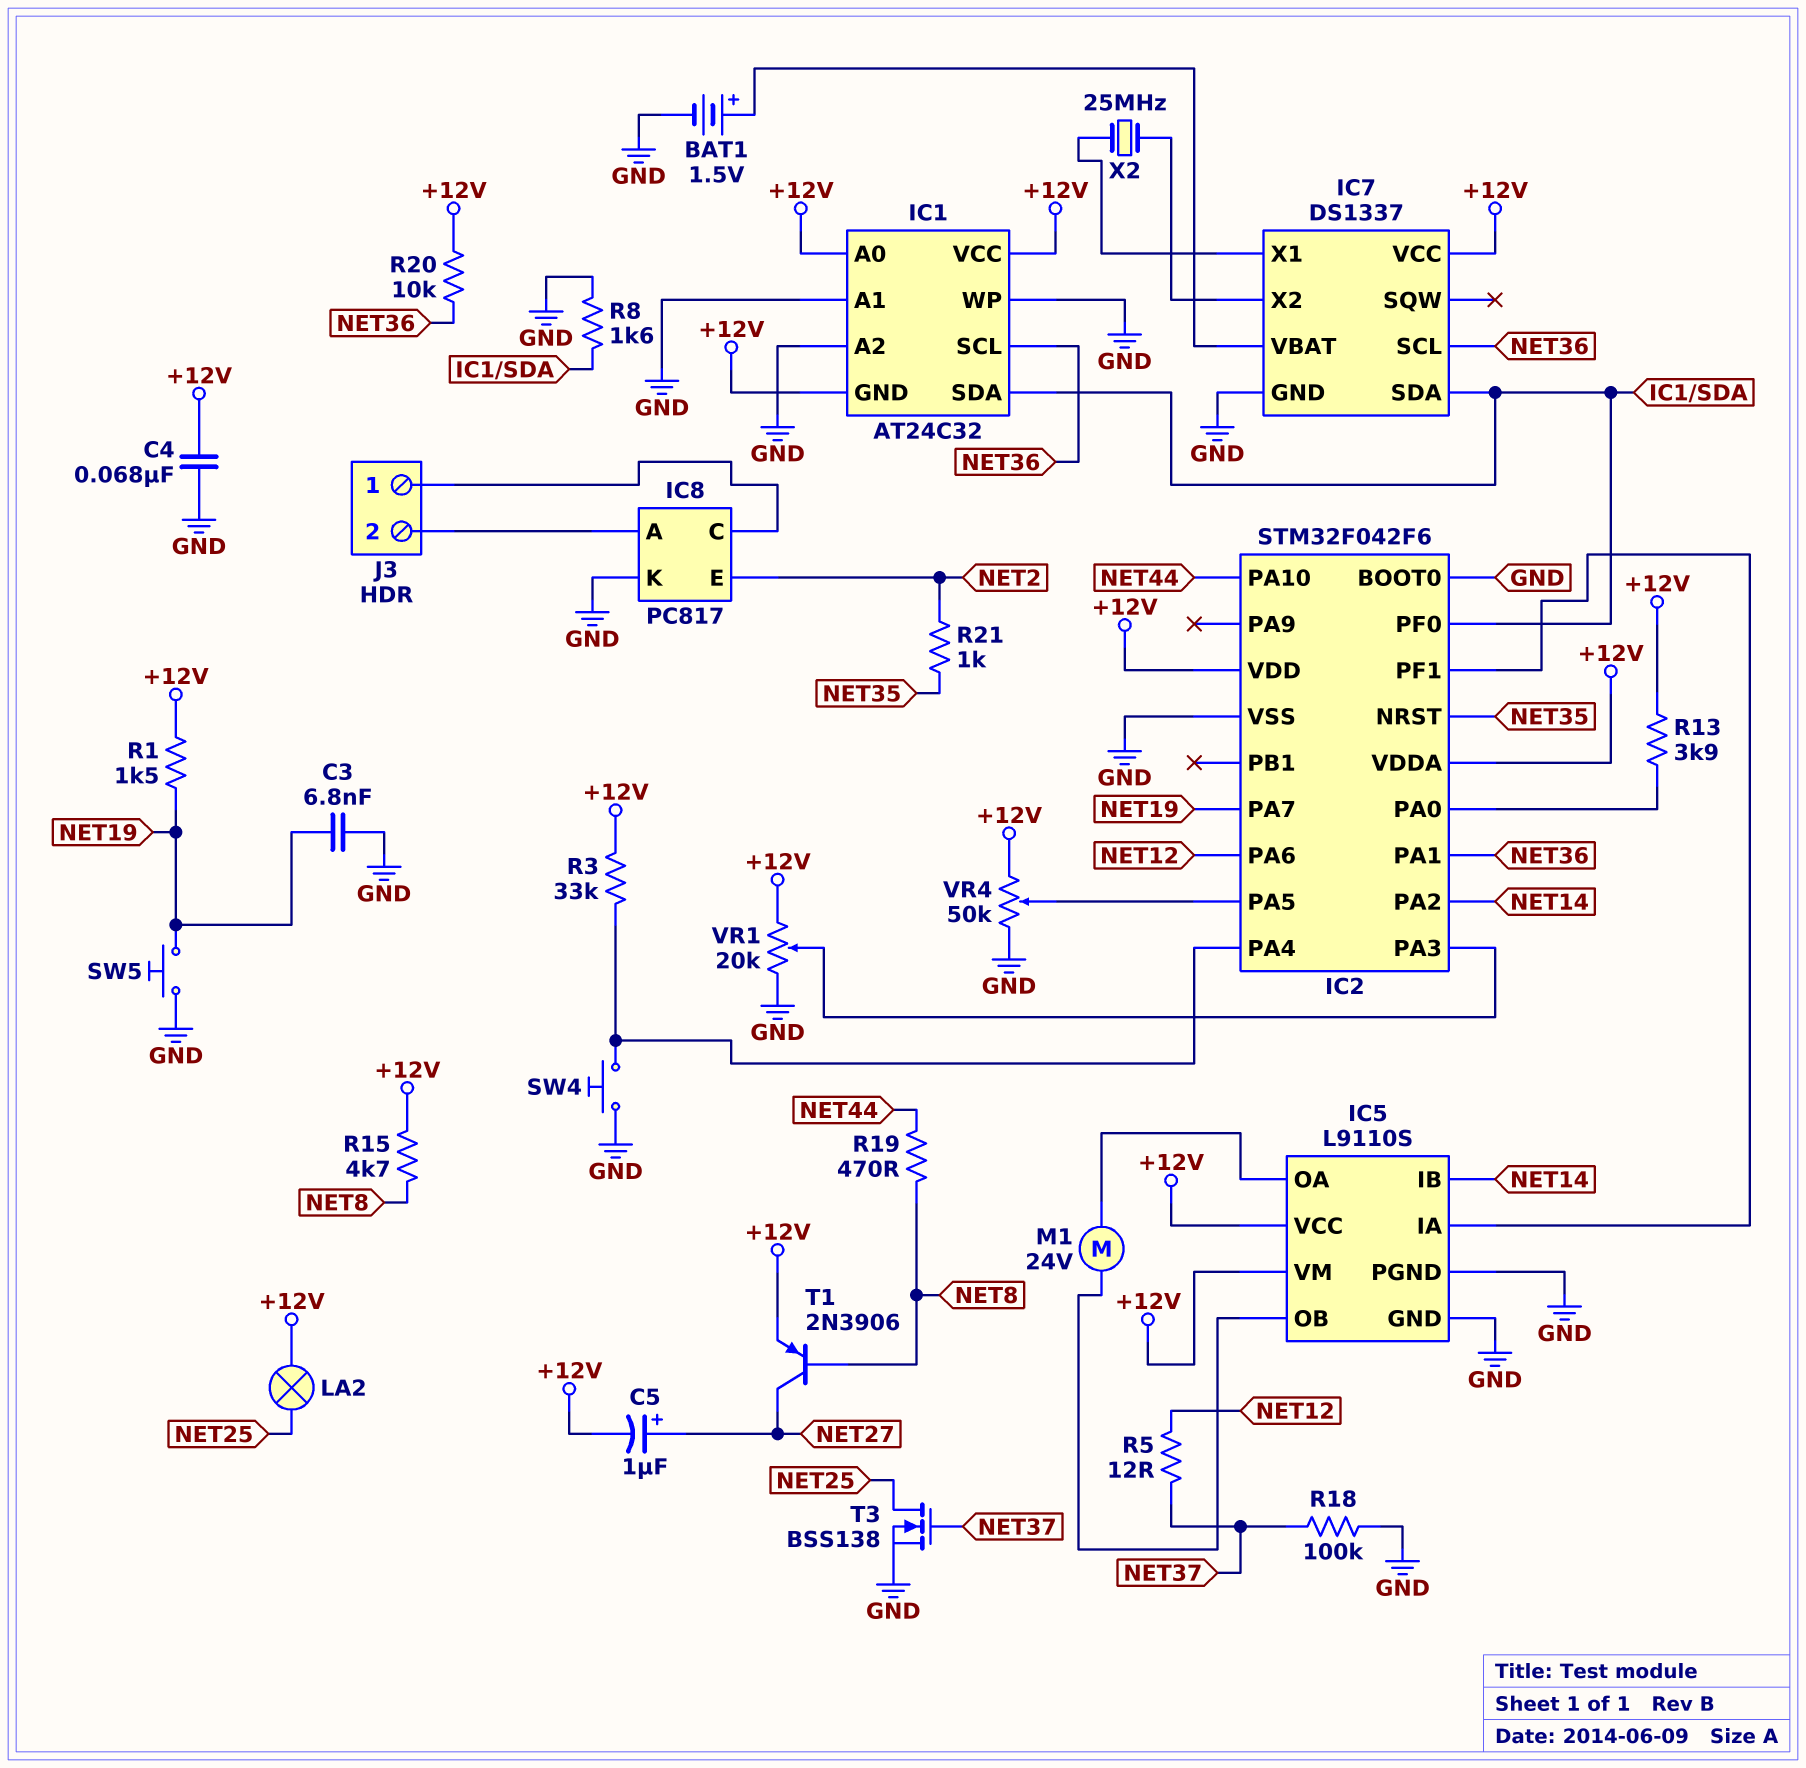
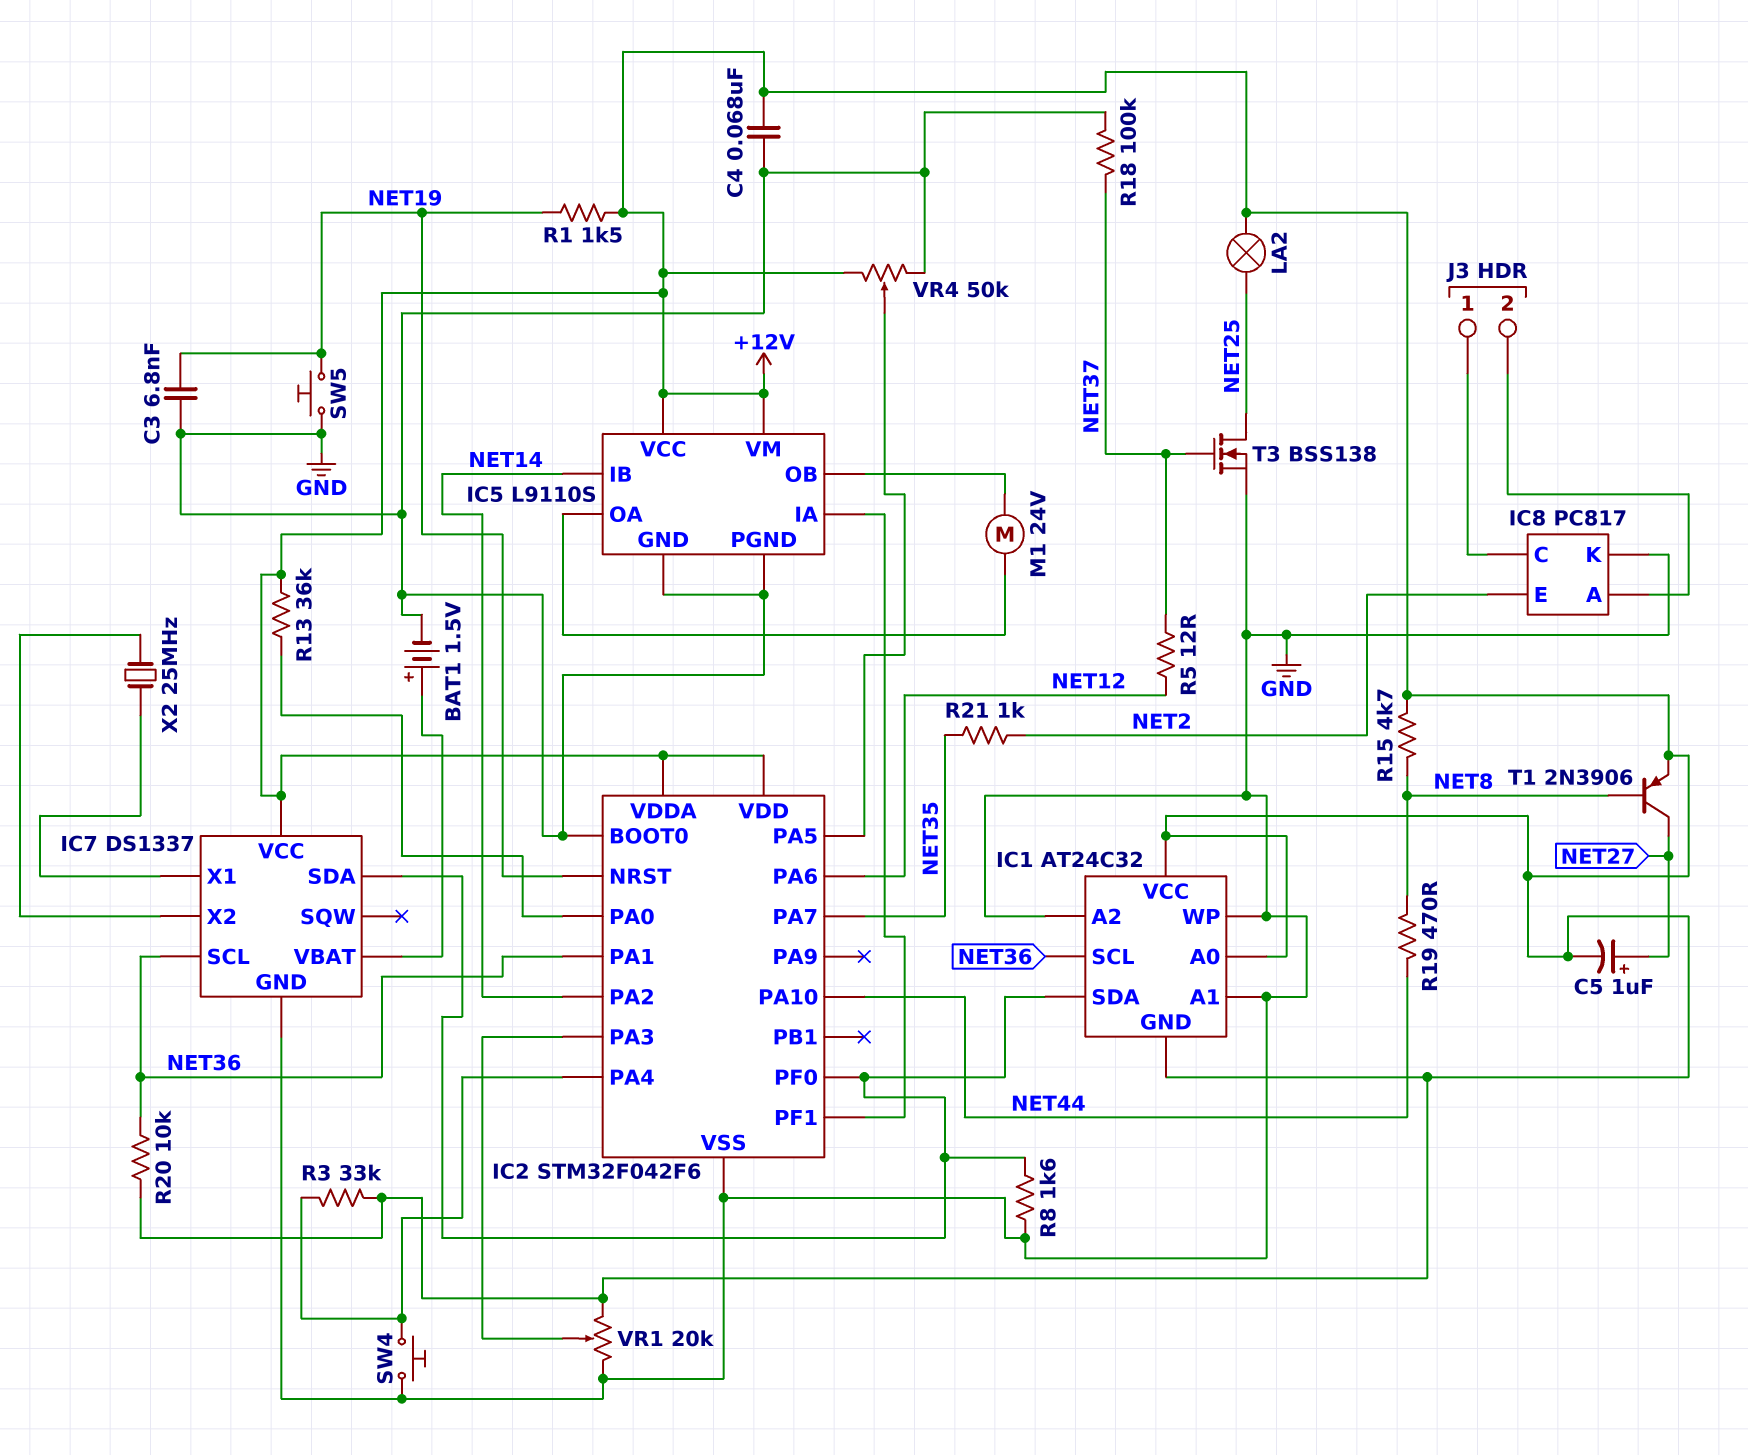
IC2 pin NRST: NET35 -> NET19
IC2 pin PA7: NET19 -> NET35
R13: 3.9k (+12V, IC2/PA0) -> 36k (+12V, IC2/PA0)

